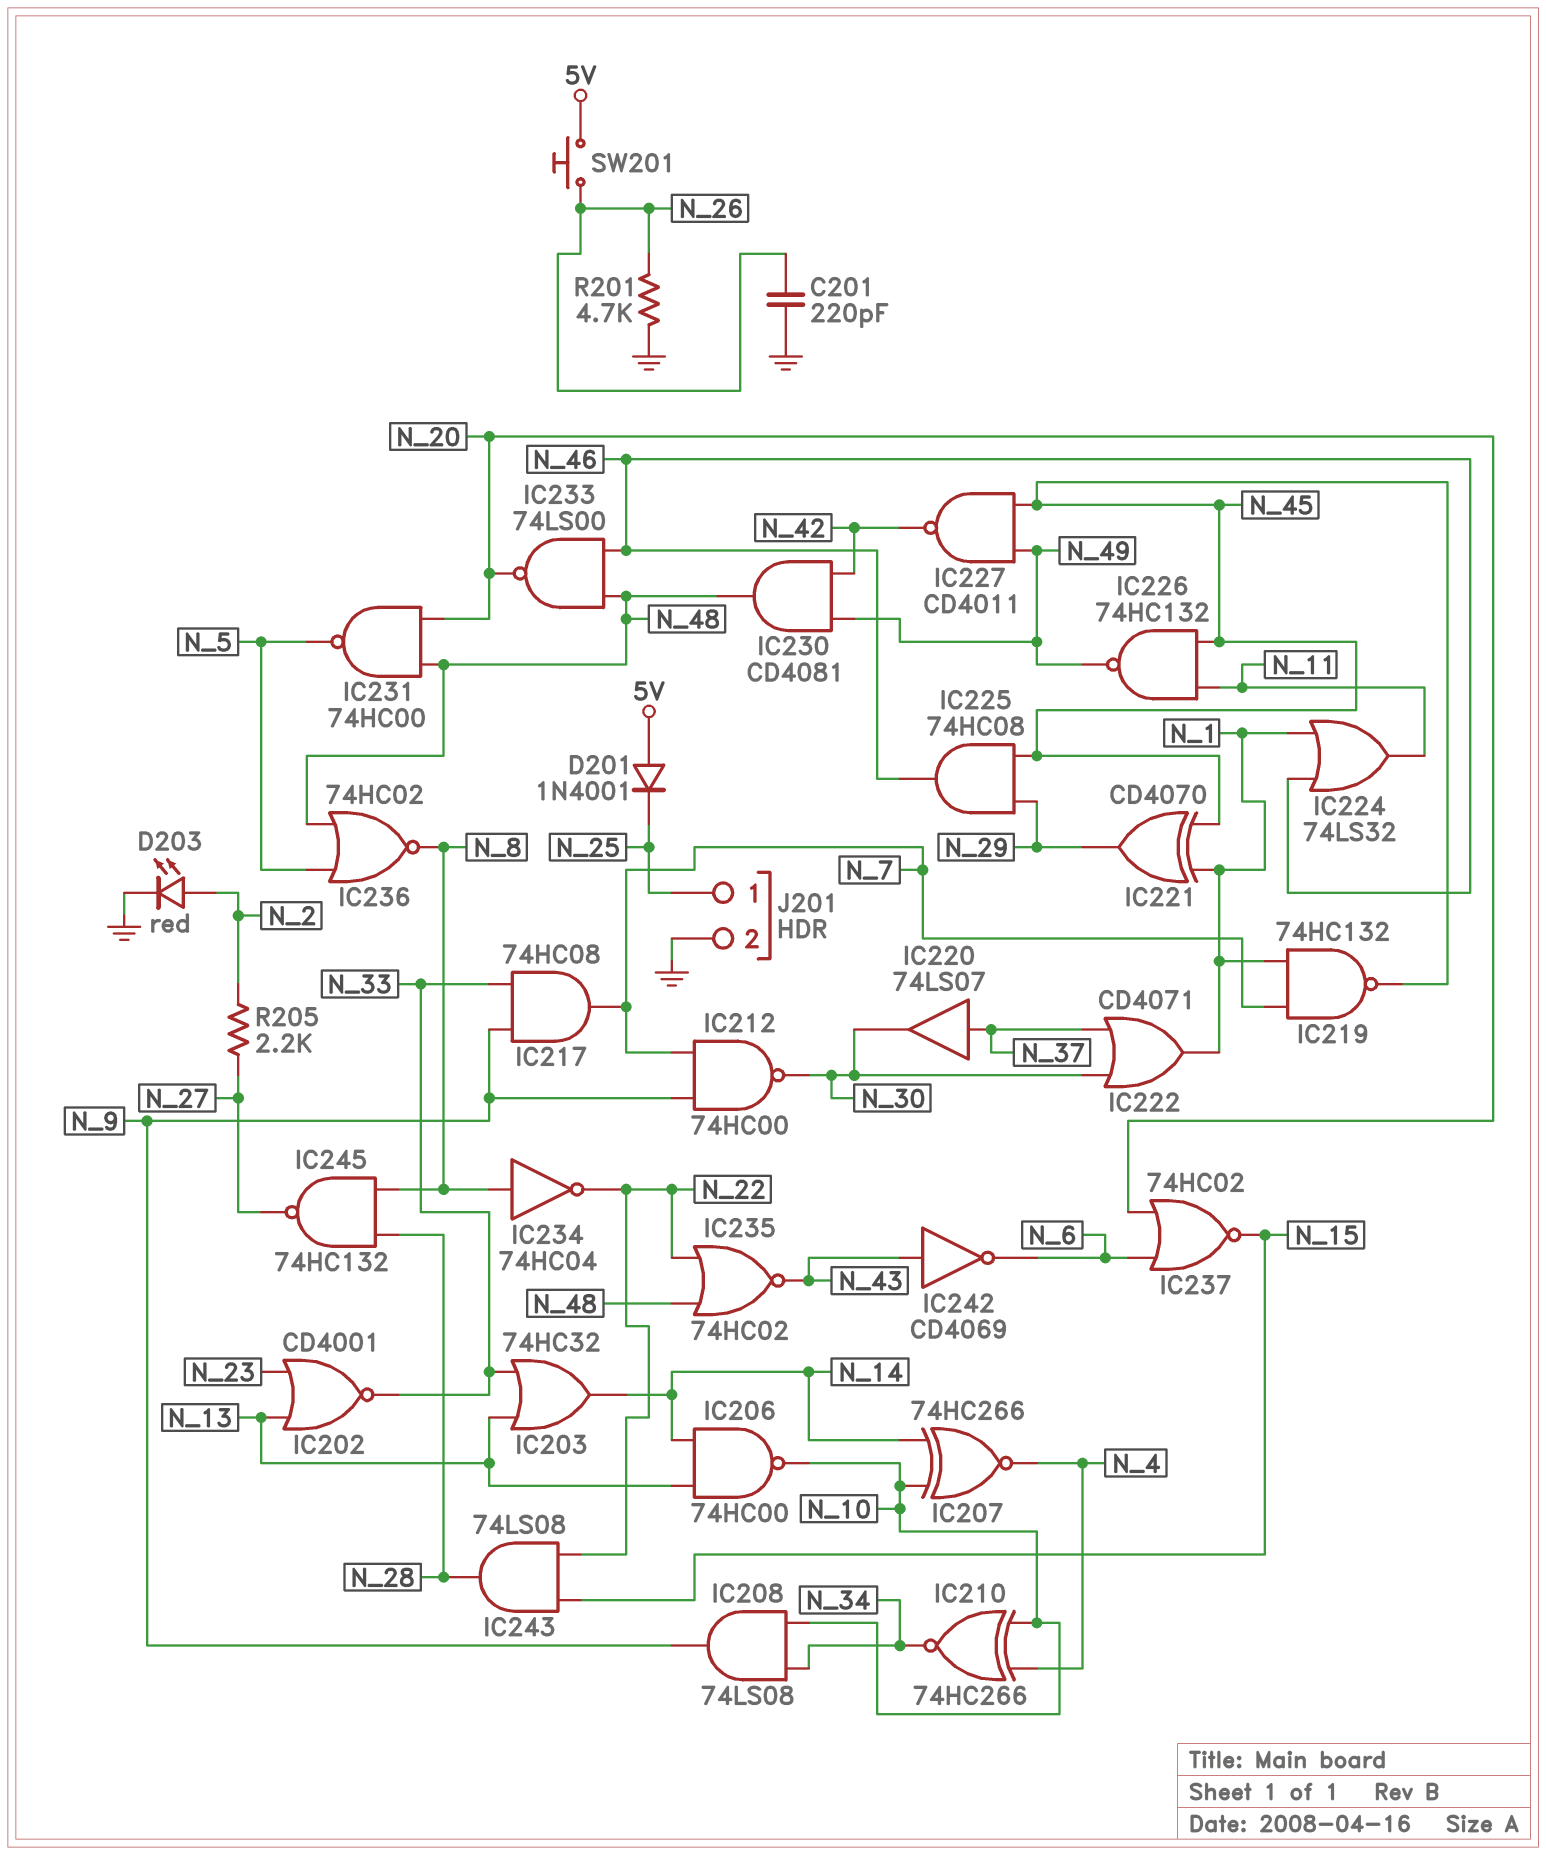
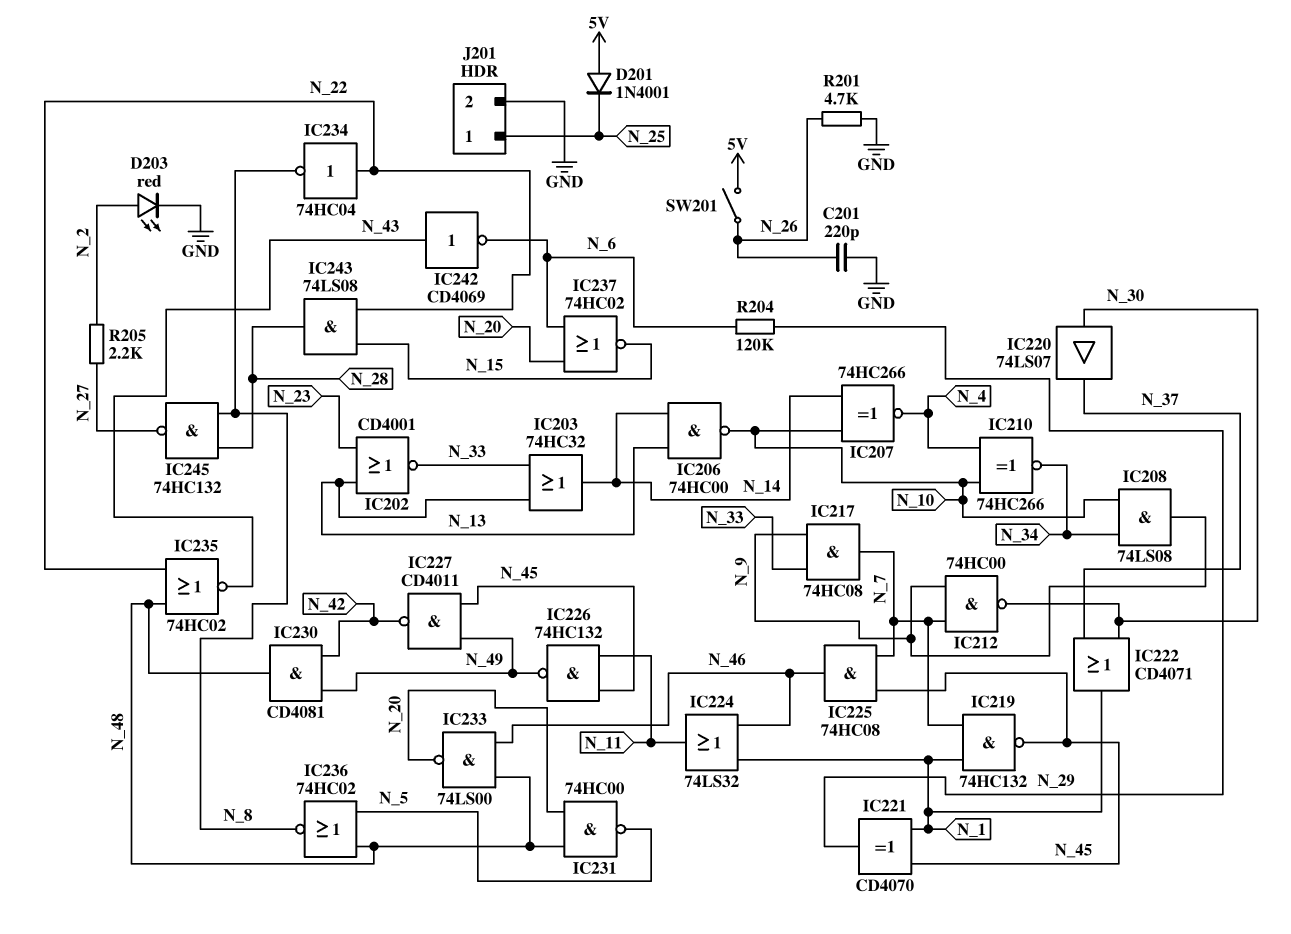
IC220: buffer 74LS07 (in N_37, out N_30) -> buffer 74LS07 (in N_30, out N_37)
IC225: AND 74HC08 (in N_29, in N_45, out N_46) -> AND 74HC08 (in N_7, in N_45, out N_46)
IC234: NOT 74HC04 (in N_8, out N_22) -> NOT 74HC04 (in N_22, out N_8)
R204: none -> 120k (N_6, N_29)
SW201: button (5V, N_26) -> switch (5V, N_26)

